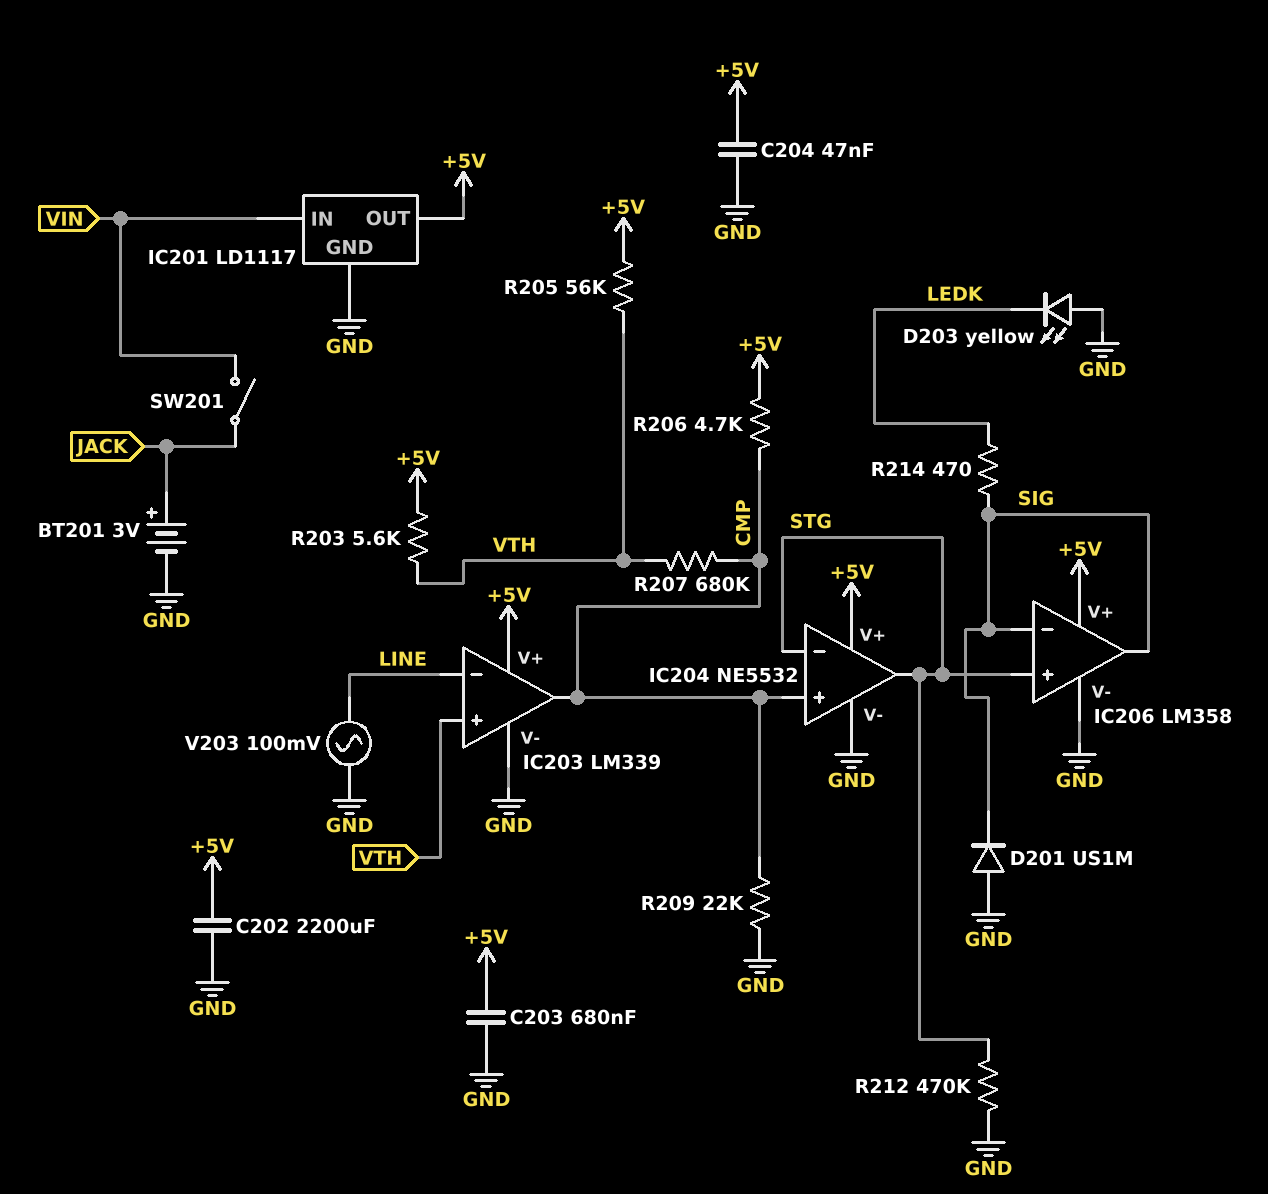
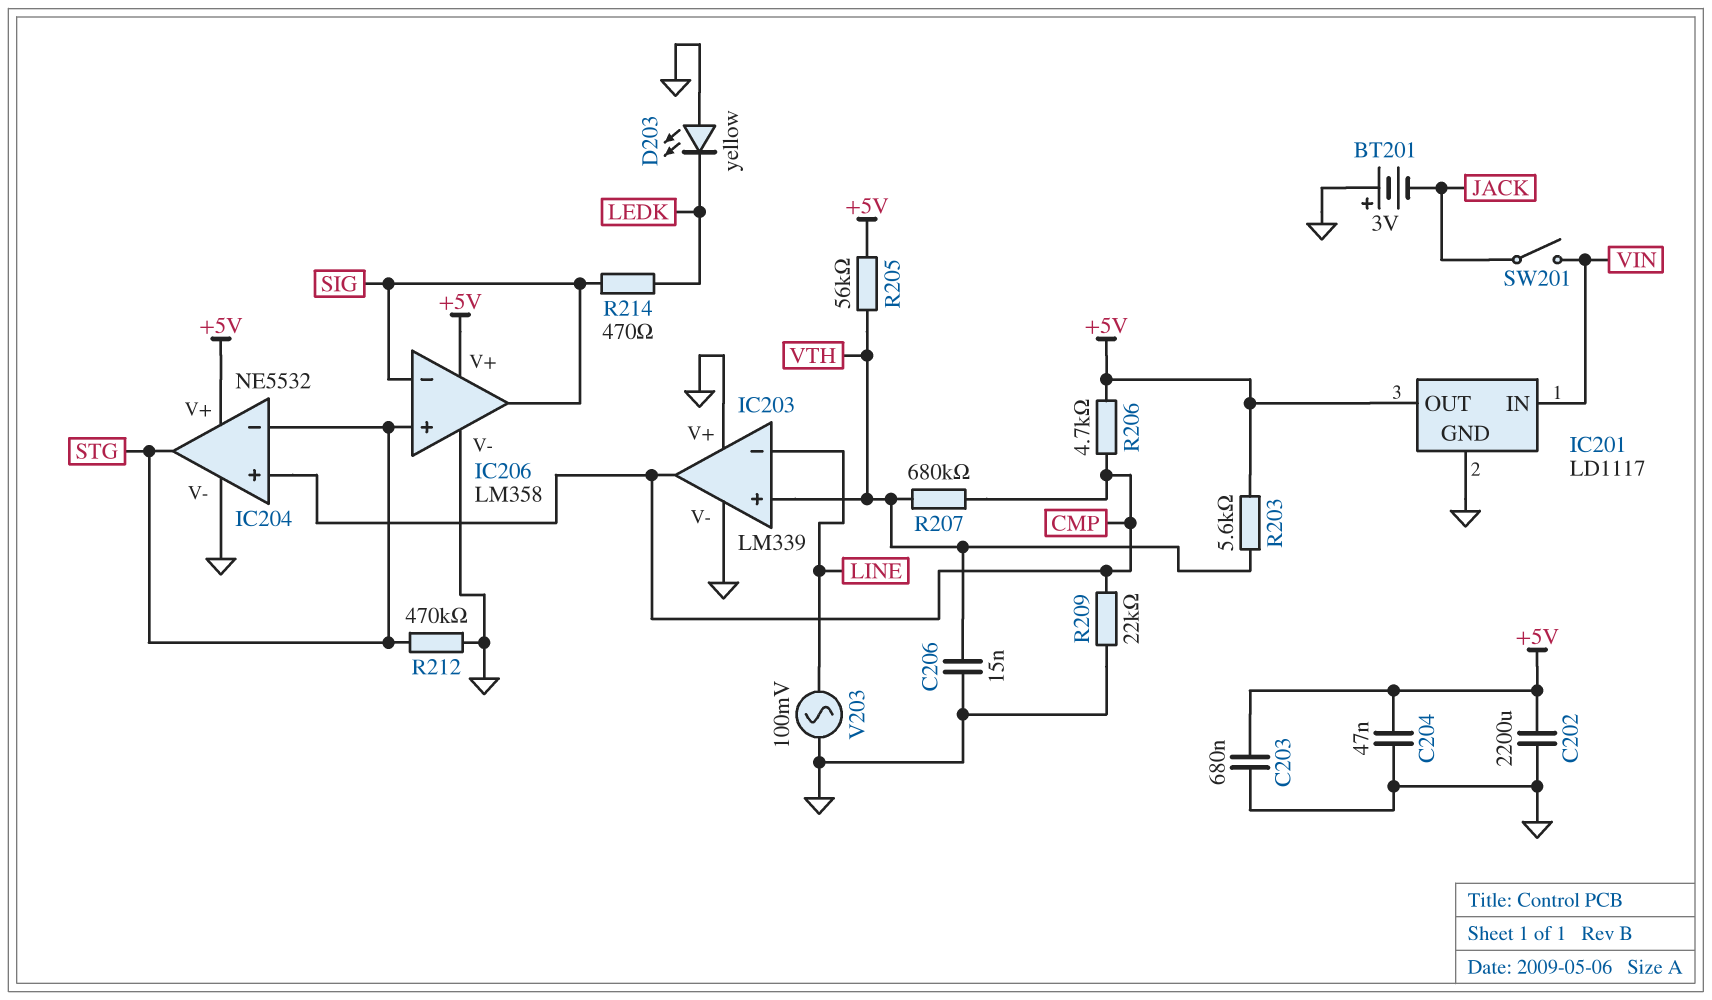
BT201: 3V (plus JACK, minus GND) -> 3V (plus GND, minus JACK)
C206: none -> 15nF (GND, VTH)
D201: diode US1M (A GND, K SIG) -> none
IC203 pin V+: +5V -> GND

